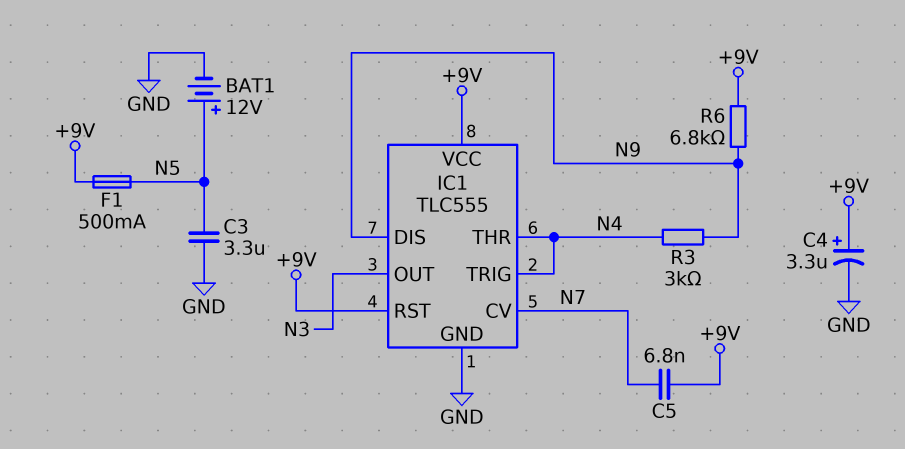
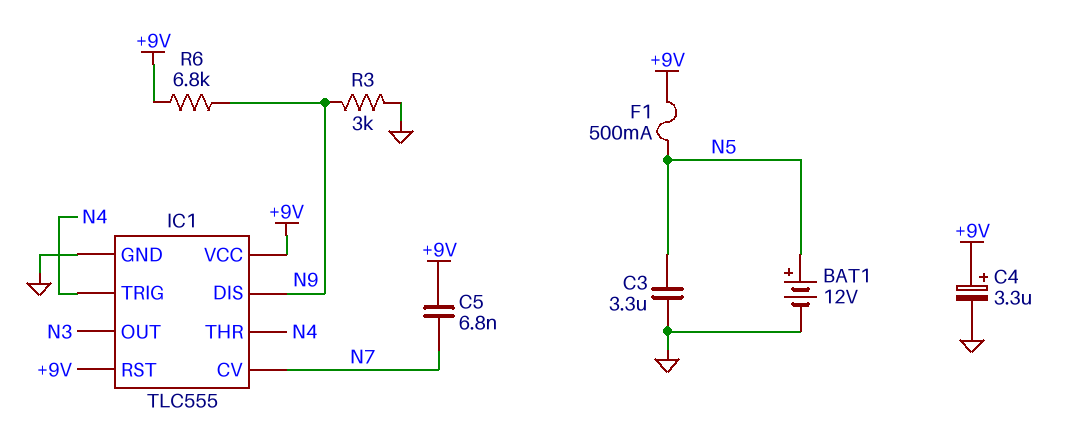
R3: 3k (N4, N9) -> 3k (GND, N9)

